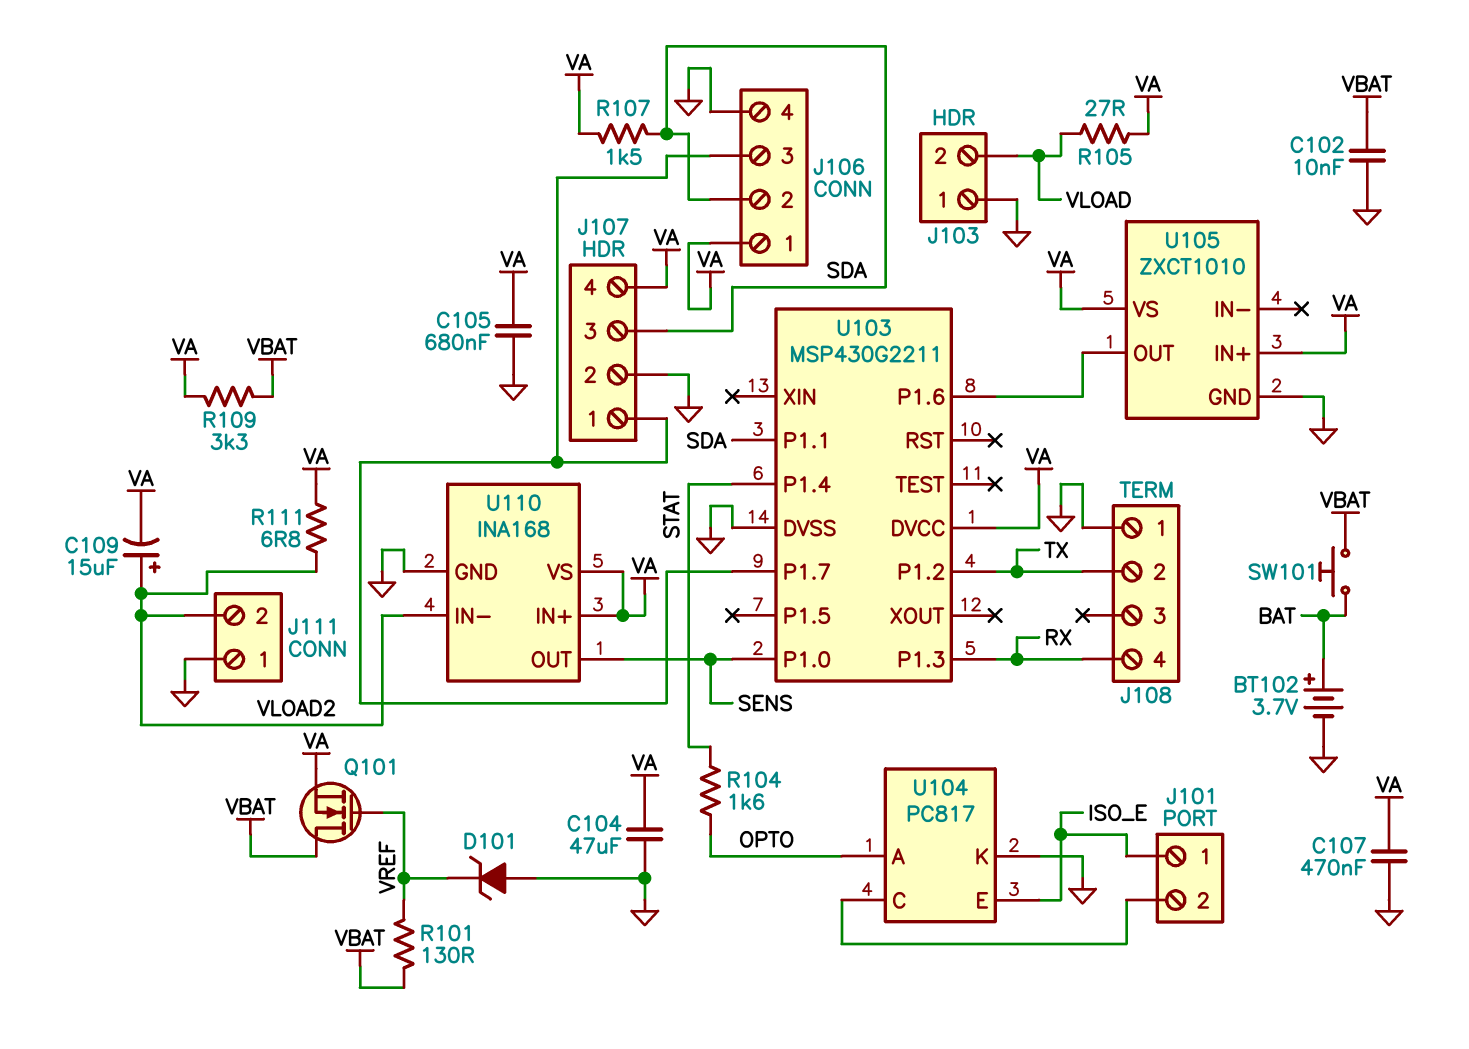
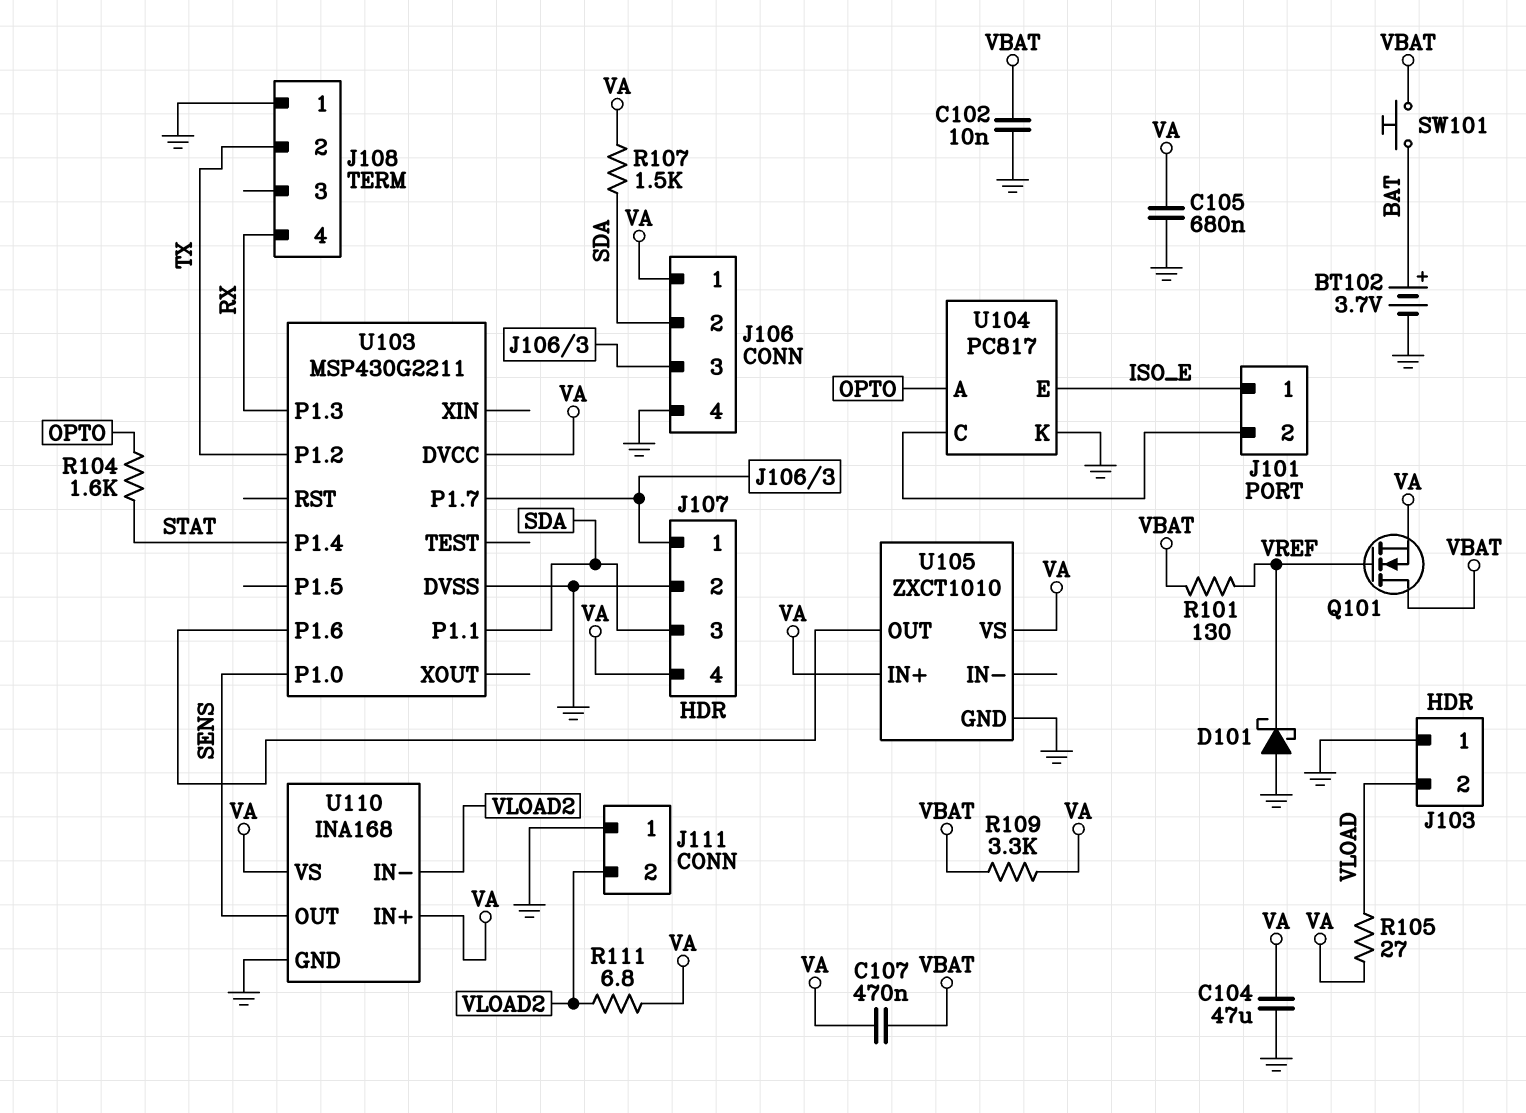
C107: 470nF (GND, VA) -> 470nF (VA, VBAT)
C109: 15uF (plus VLOAD2, minus VA) -> none
D101: zener (A GND, K VREF) -> schottky (A GND, K VREF)

